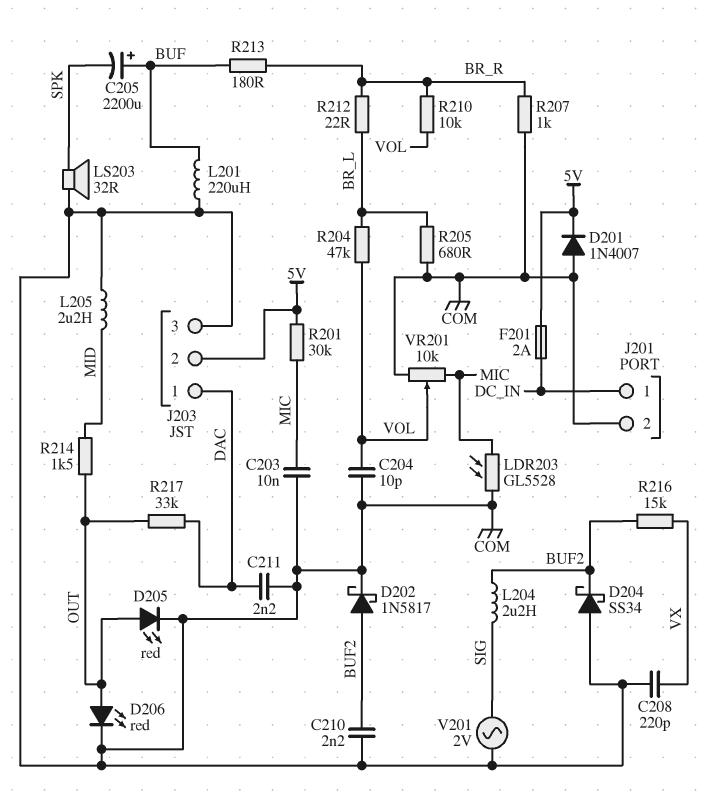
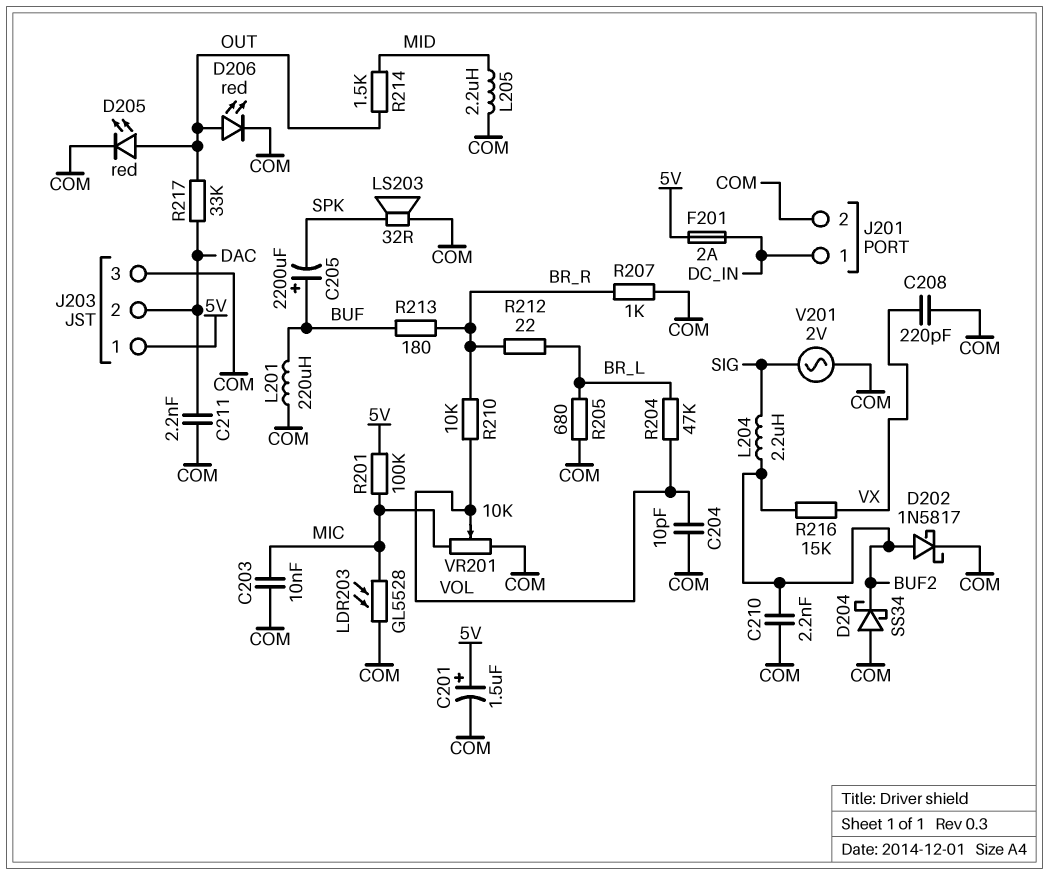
C201: none -> 1.5uF (plus 5V, minus COM)
D201: diode 1N4007 (A COM, K 5V) -> none
J203 pin 1: DAC -> 5V
J203 pin 2: 5V -> DAC
R201: 30k (5V, MIC) -> 100k (5V, MIC)

